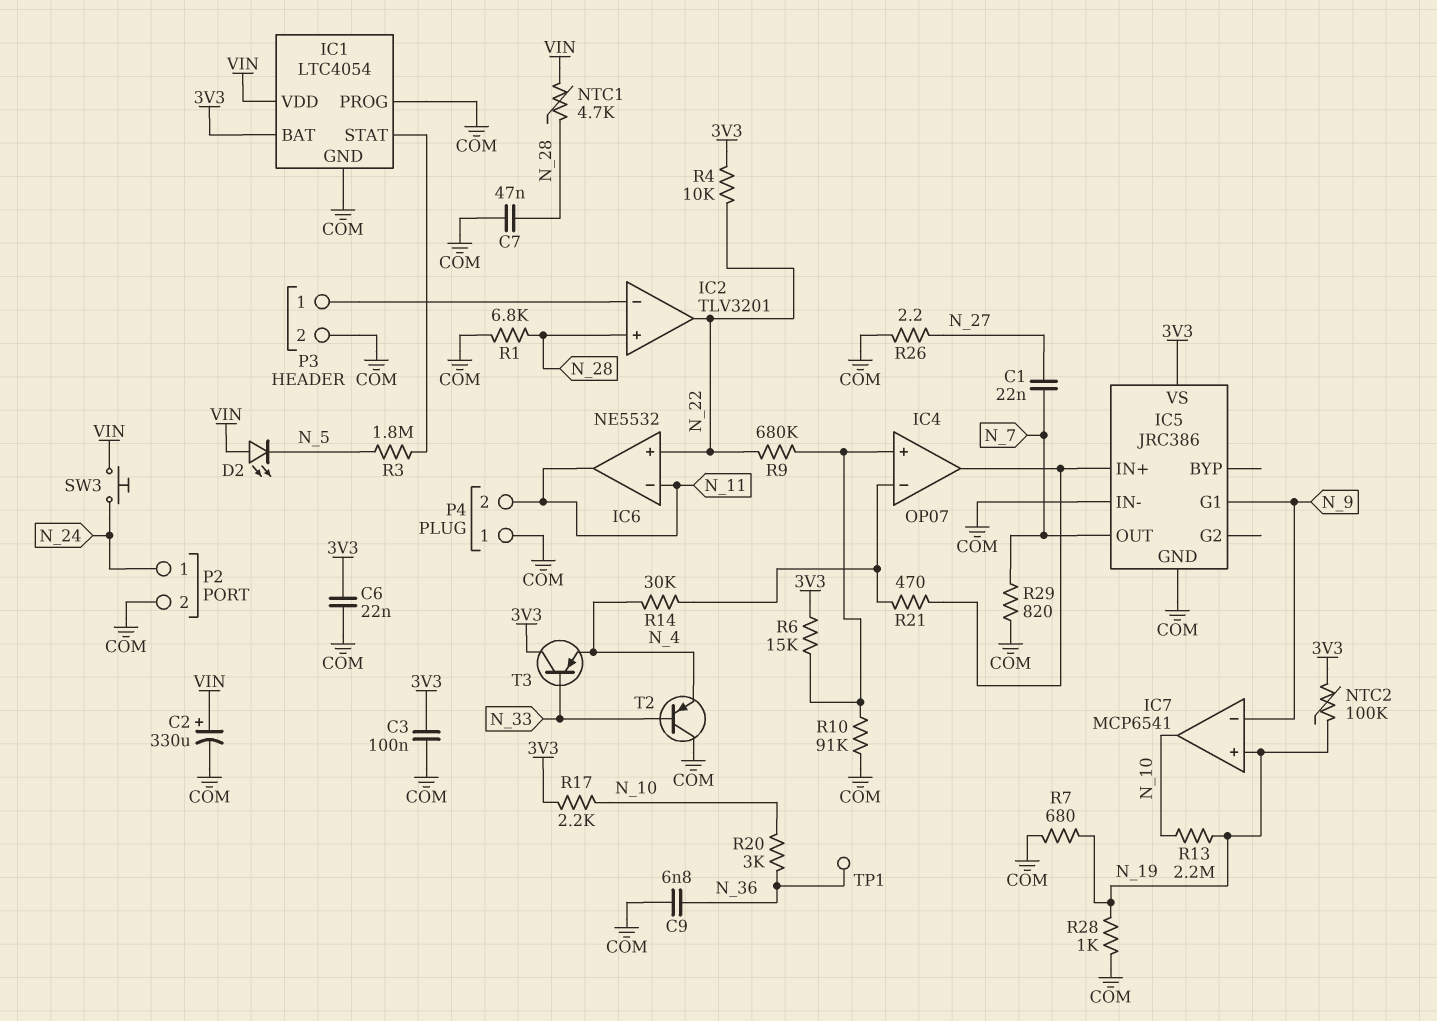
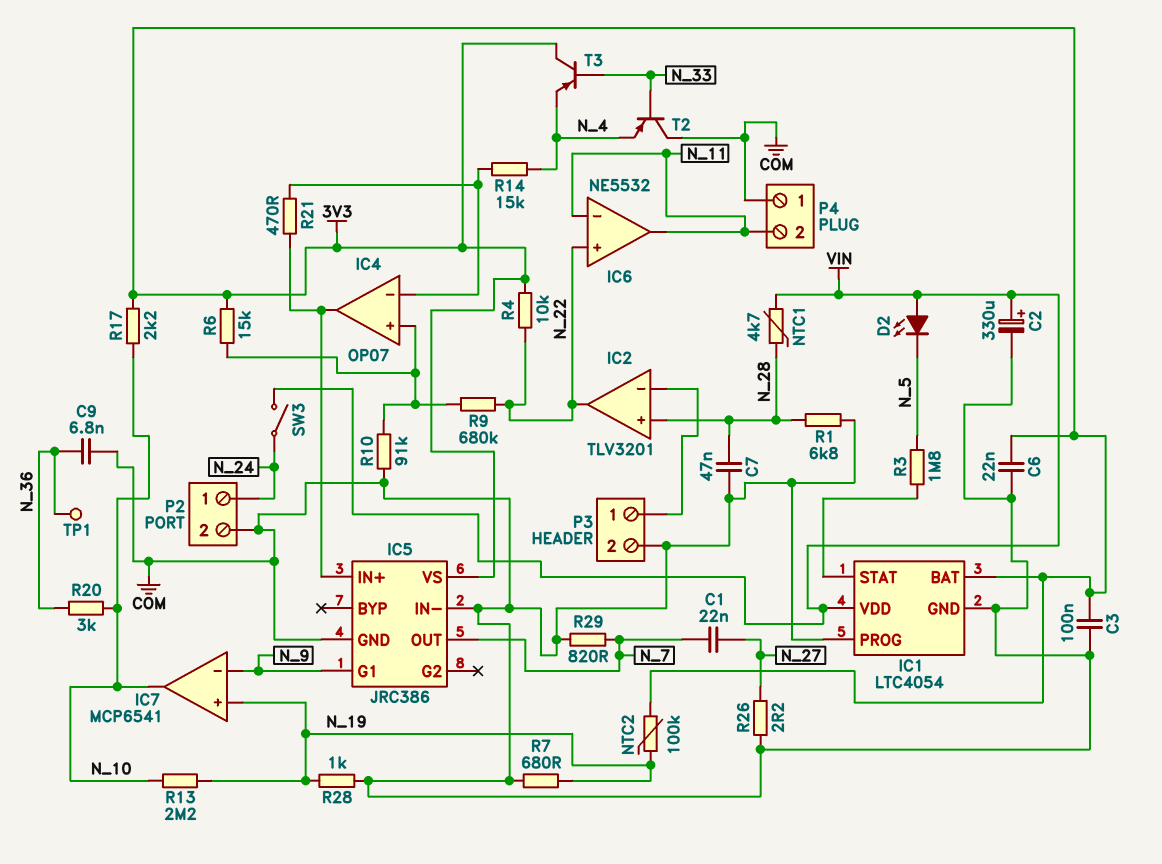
R14: 30k (IC4/in-, N_4) -> 15k (IC4/in-, N_4)
SW3: button (N_24, VIN) -> switch (N_24, VIN)

